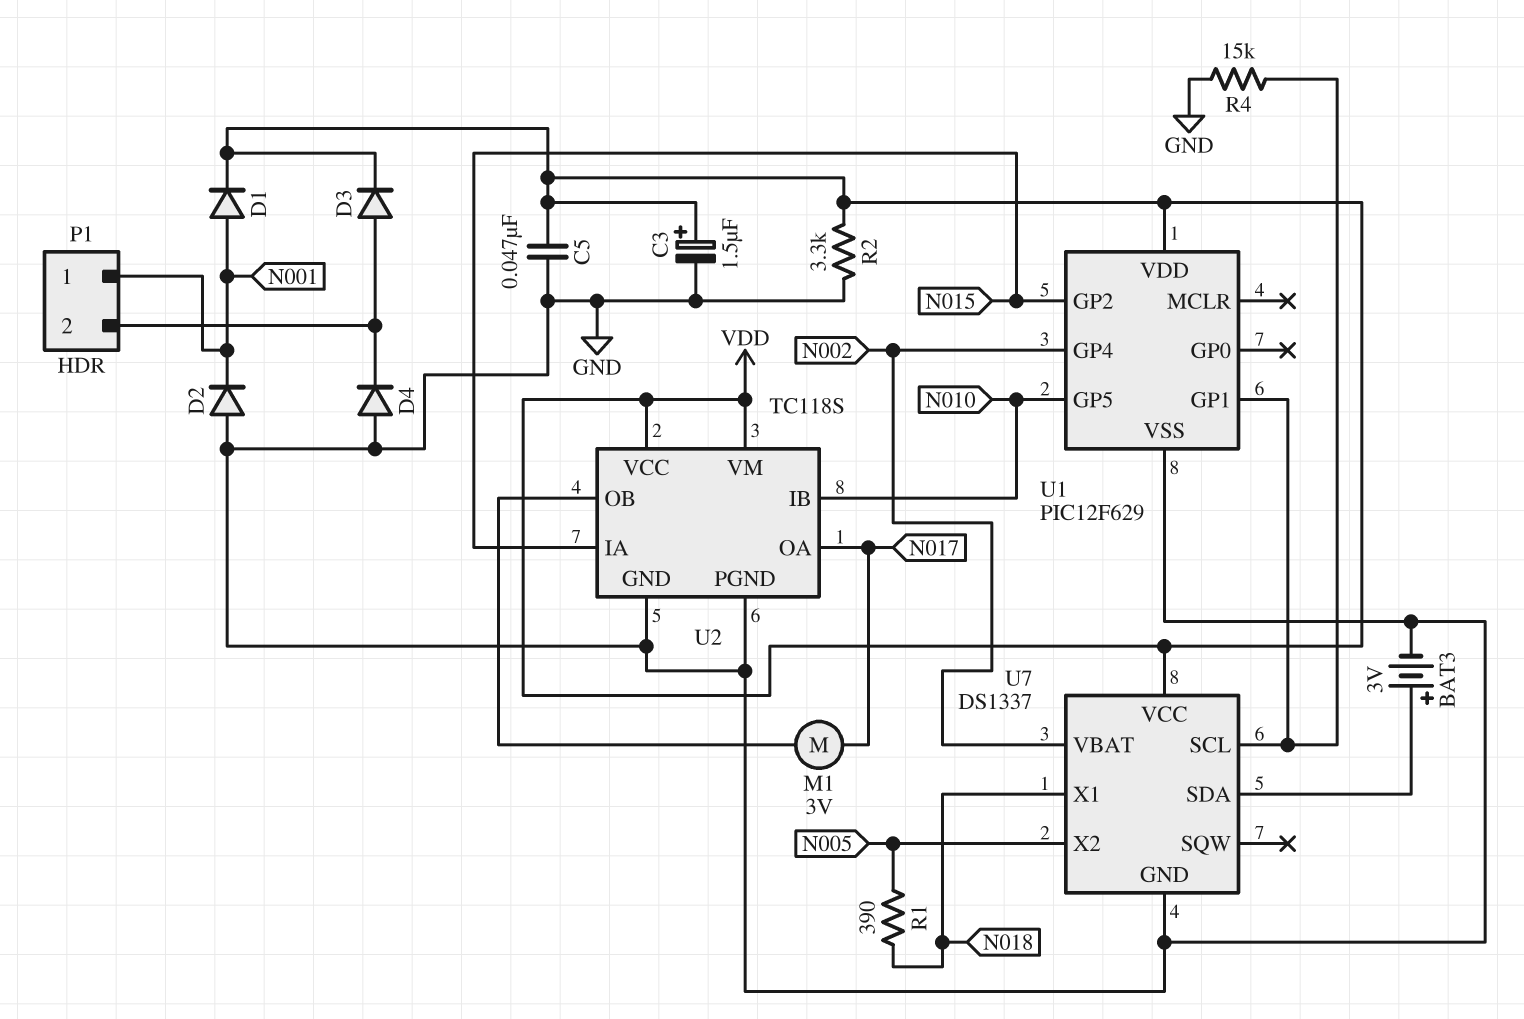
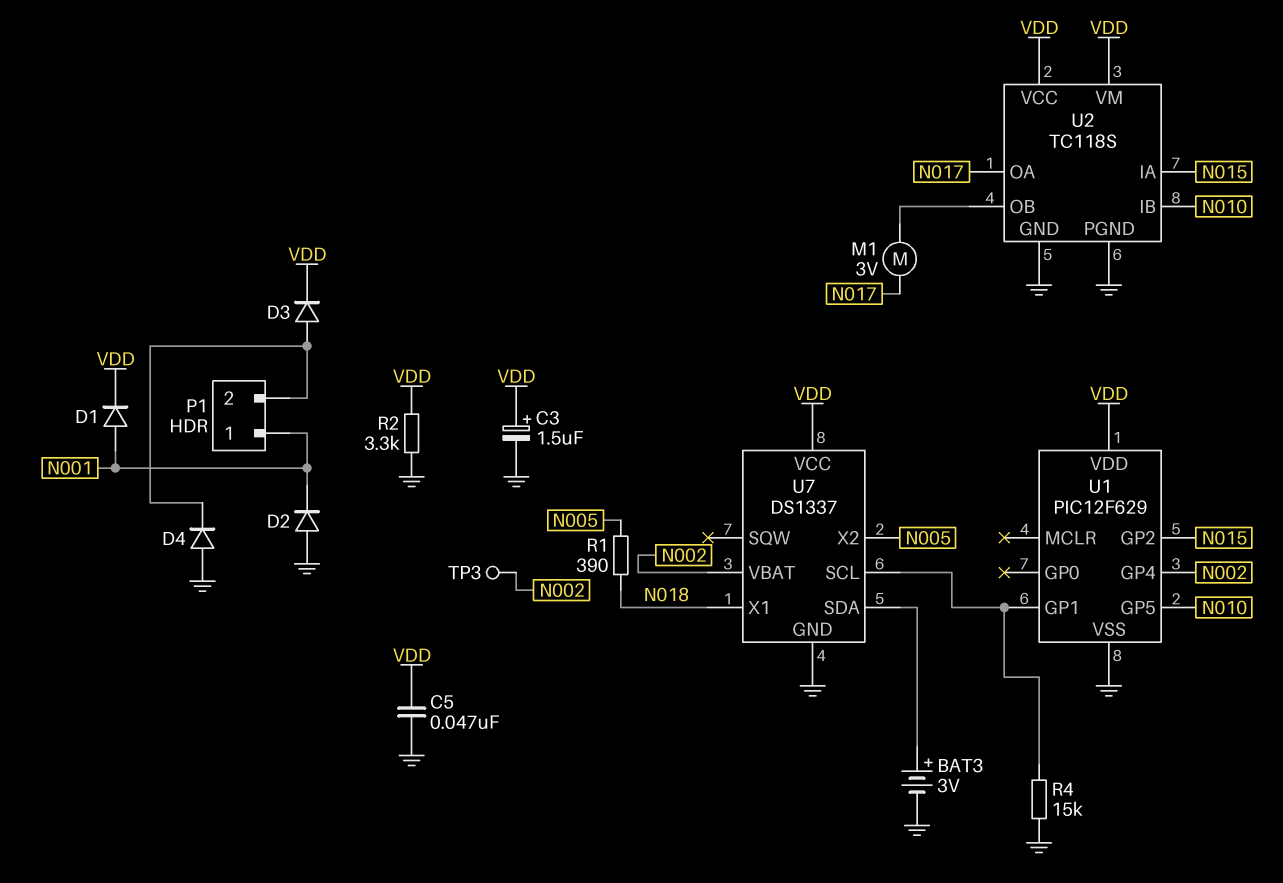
TP3: none -> test point (N002)

